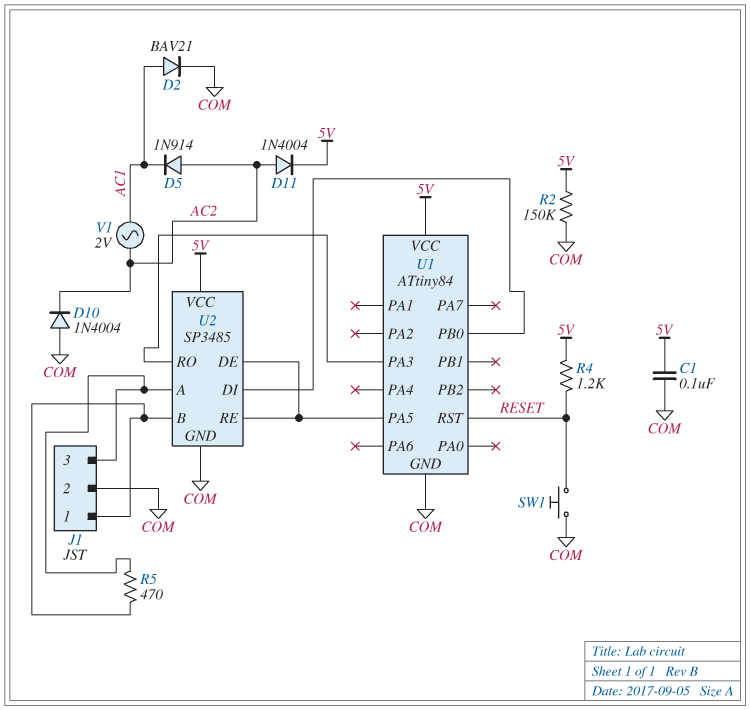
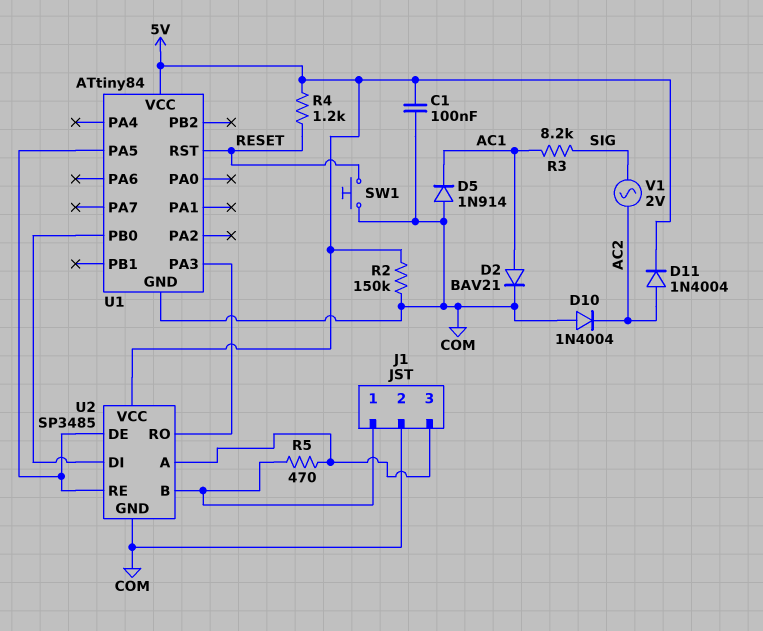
D5: diode 1N914 (A AC2, K AC1) -> diode 1N914 (A COM, K AC1)
R3: none -> 8.2k (AC1, SIG)
V1: AC 2V (AC1, AC2) -> AC 2V (AC2, SIG)

